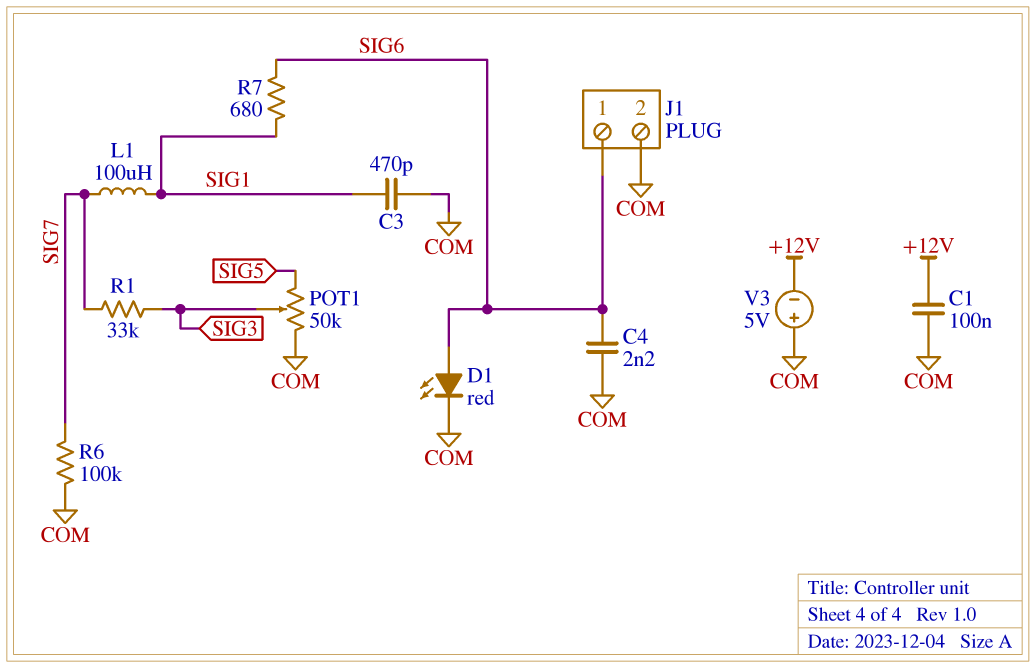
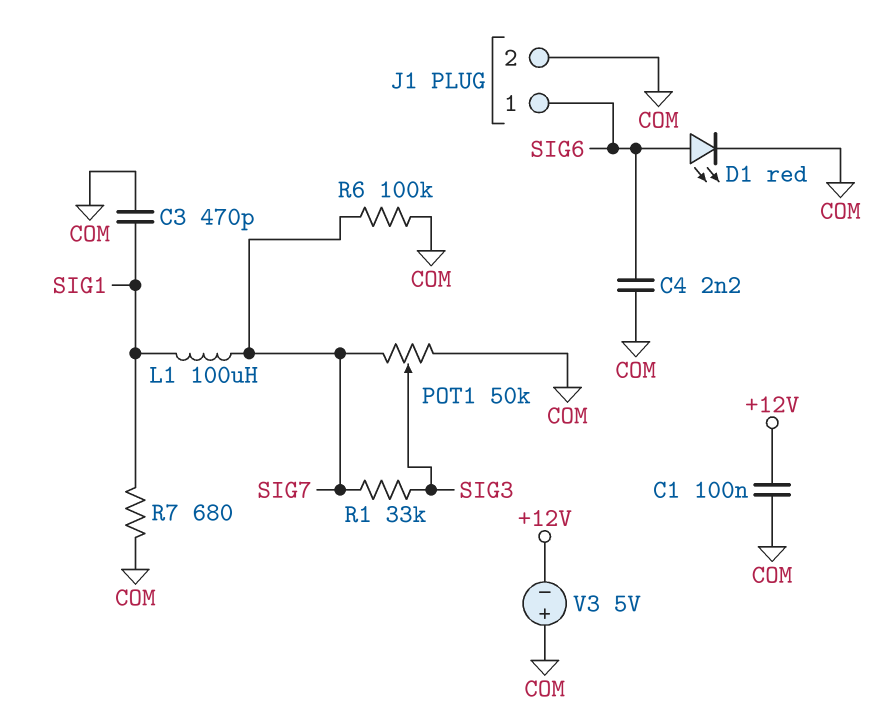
POT1: 50k (COM, SIG5, wiper SIG3) -> 50k (COM, SIG7, wiper SIG3)
R7: 680 (SIG1, SIG6) -> 680 (COM, SIG1)

